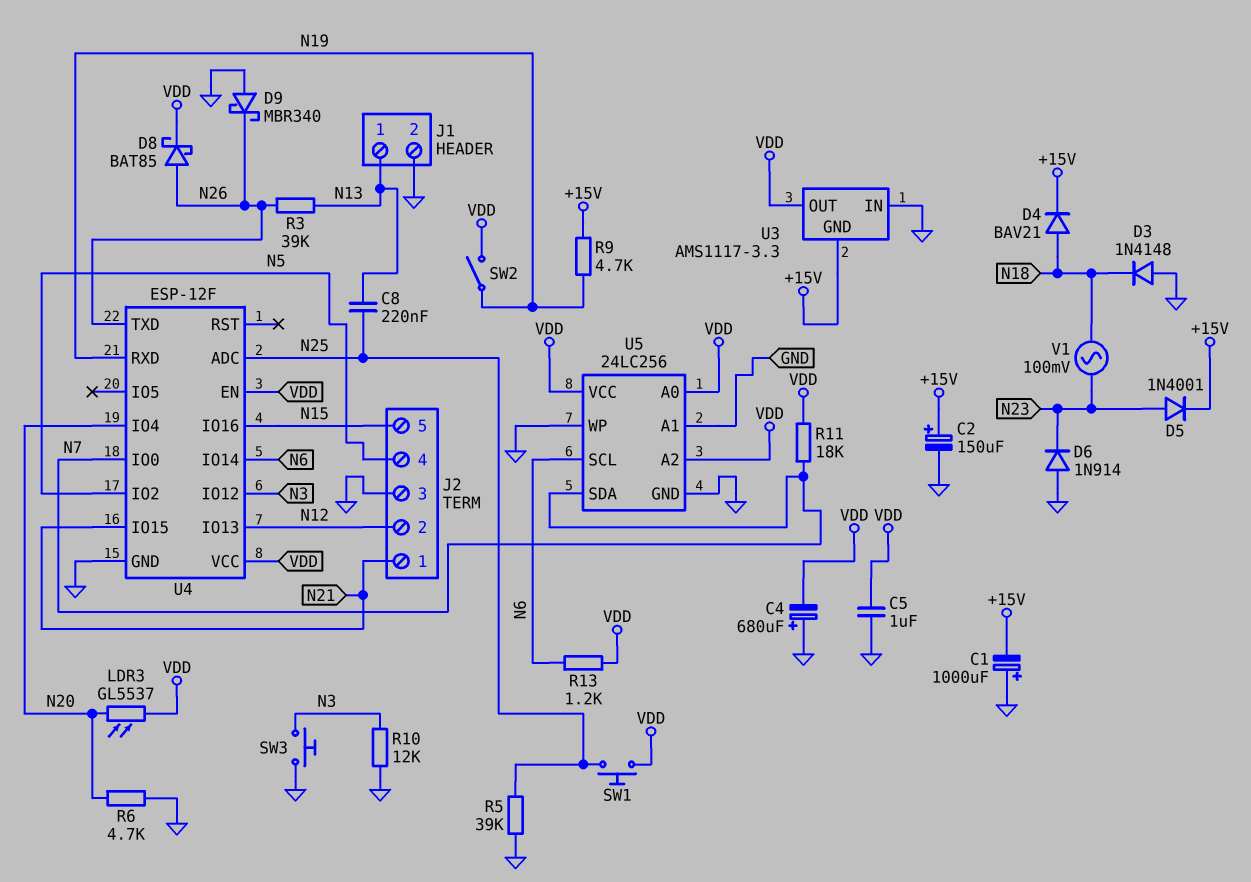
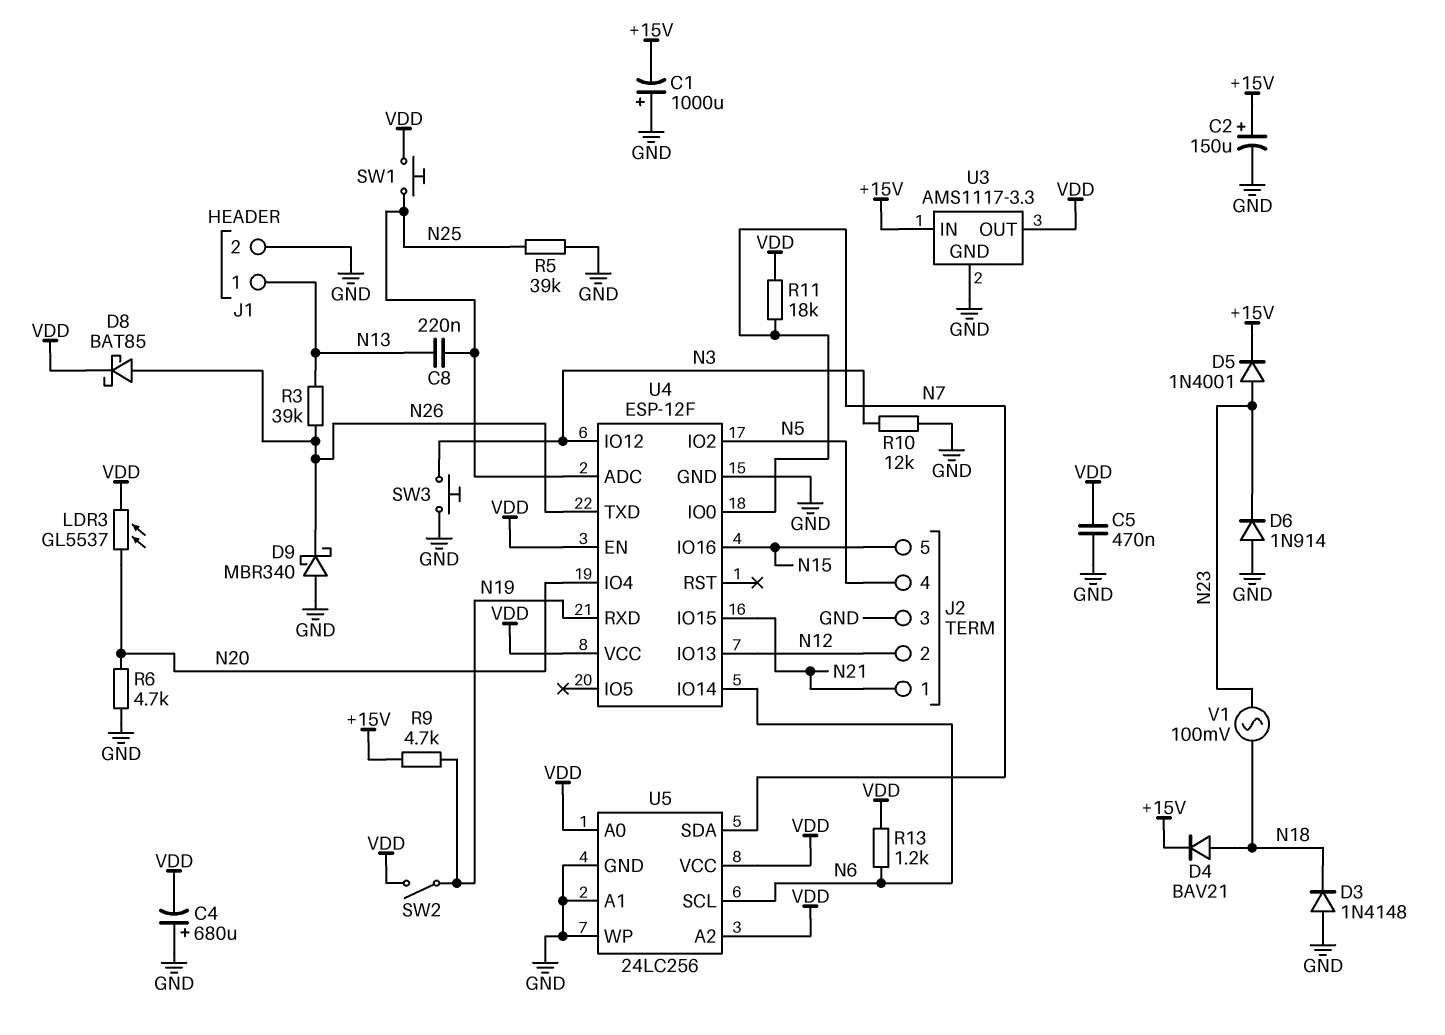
C5: 1uF (GND, VDD) -> 470nF (GND, VDD)
U3 pin GND: +15V -> GND
U3 pin IN: GND -> +15V

